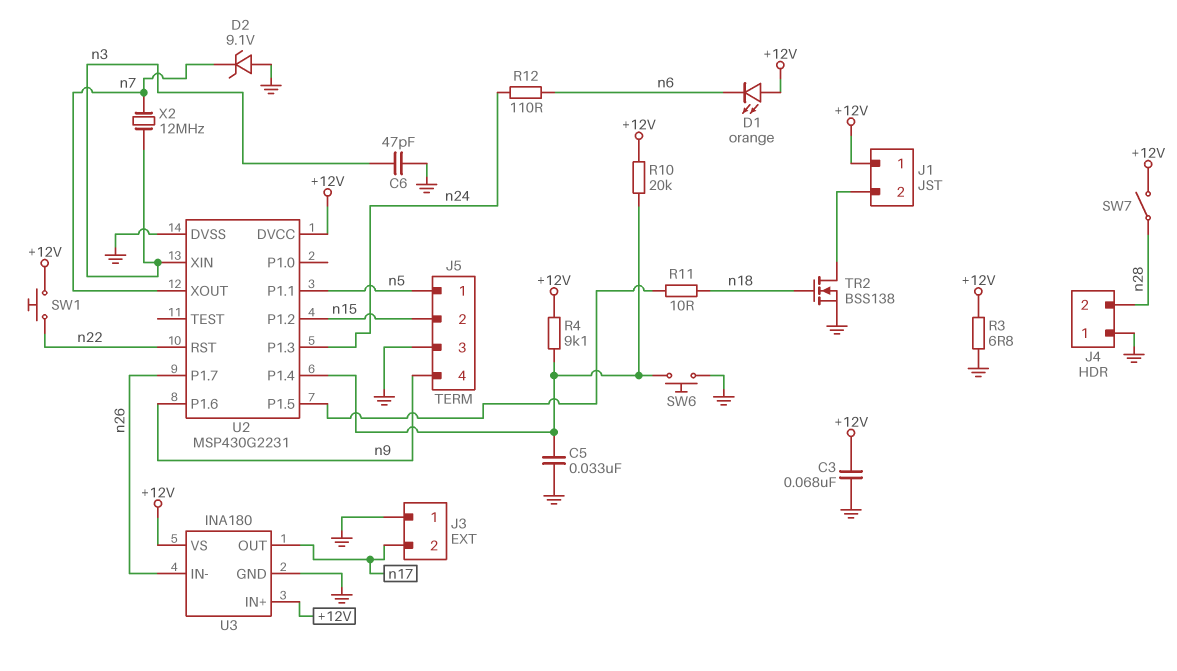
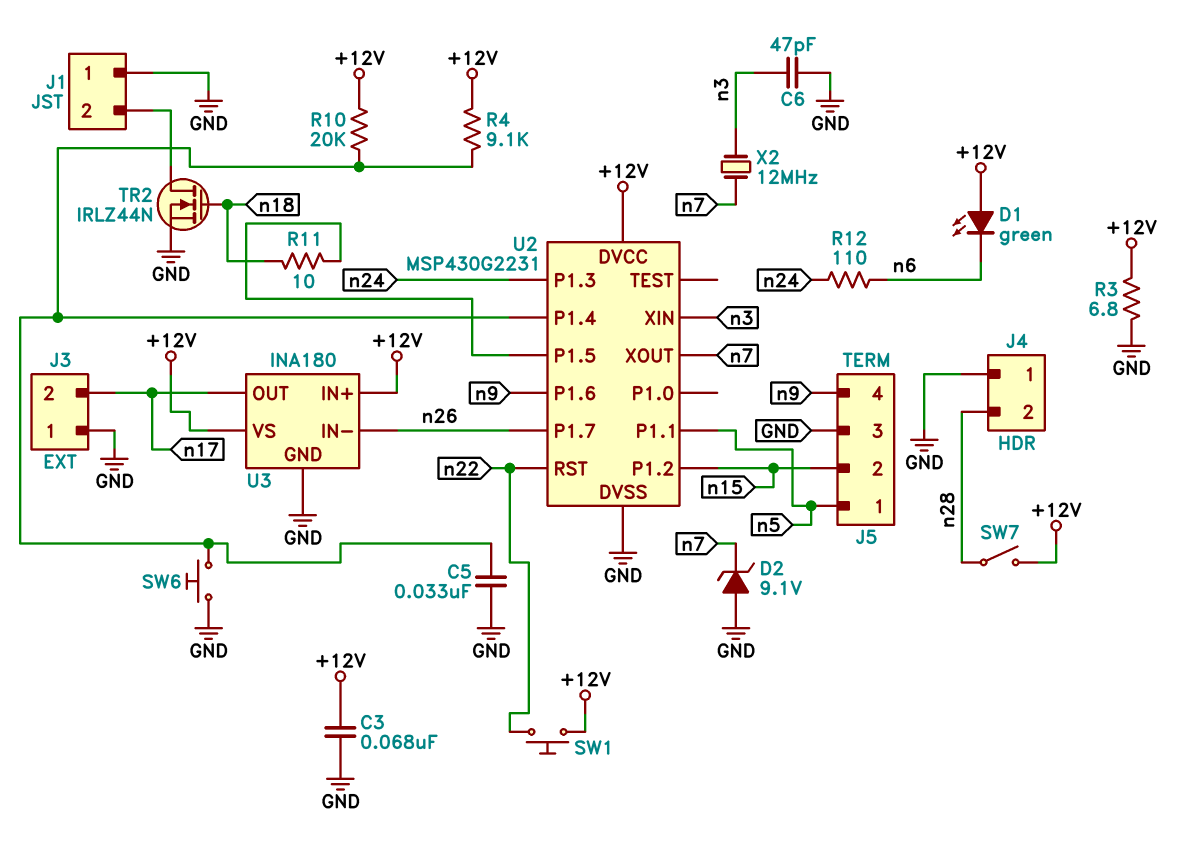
D1: LED orange (A +12V, K n6) -> LED green (A +12V, K n6)
J1 pin 1: +12V -> GND
TR2: NMOS BSS138 (G n18, D J1/2, S GND) -> NMOS IRLZ44N (G n18, D J1/2, S GND)

